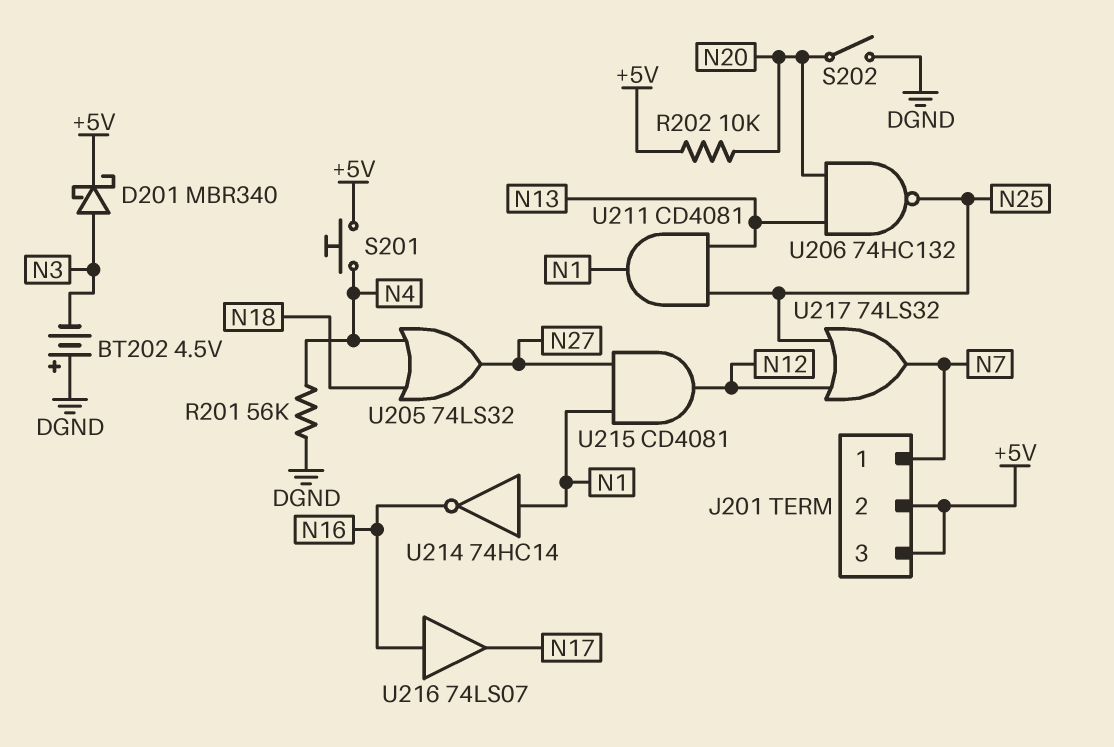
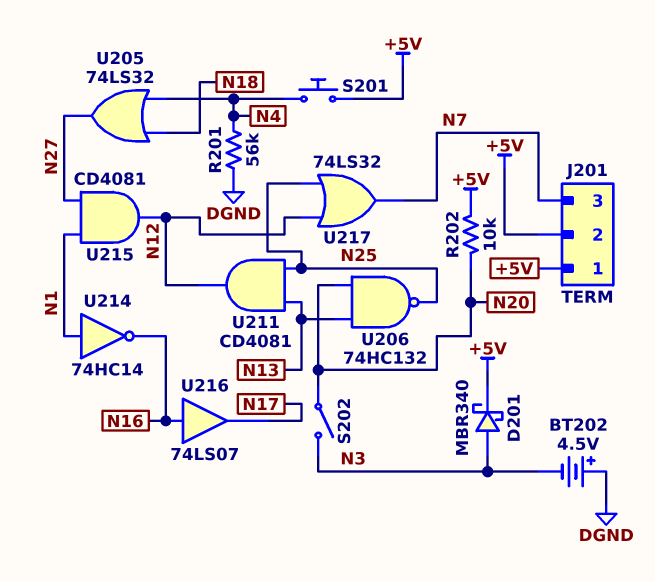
J201 pin 1: N7 -> +5V
J201 pin 3: +5V -> N7
S202: switch (DGND, N20) -> switch (N3, N20)
U211: AND CD4081 (in N13, in N25, out N1) -> AND CD4081 (in N13, in N25, out N12)

